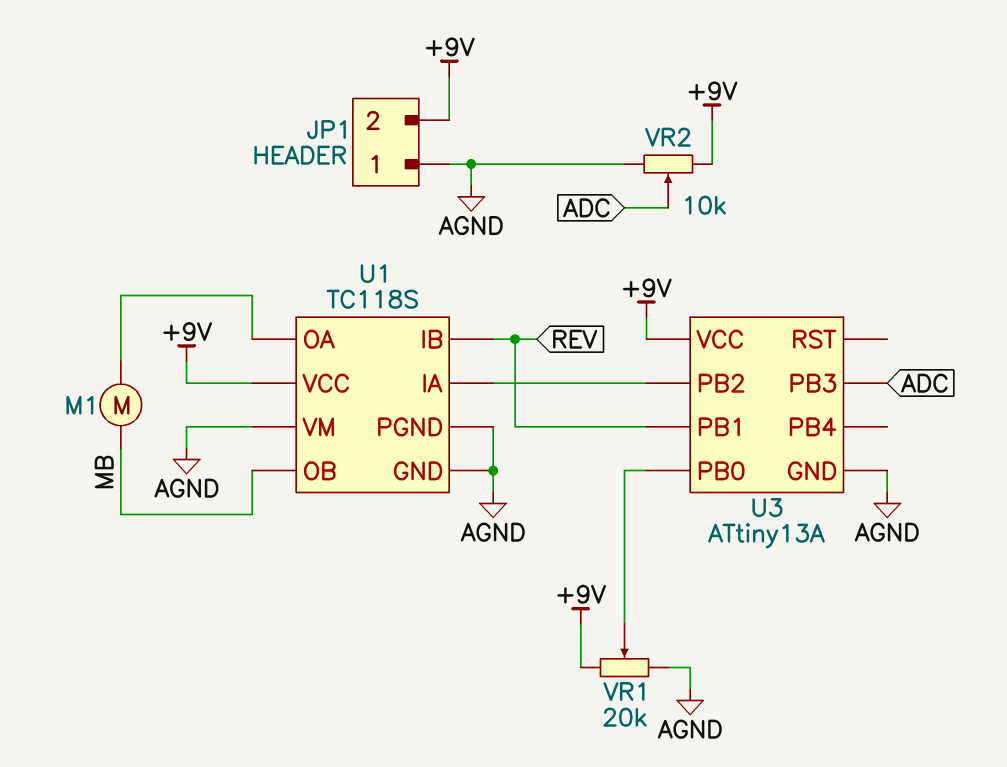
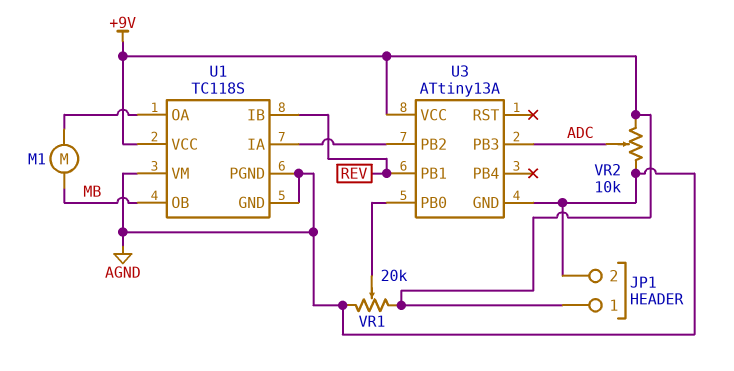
JP1 pin 1: AGND -> +9V
JP1 pin 2: +9V -> AGND

